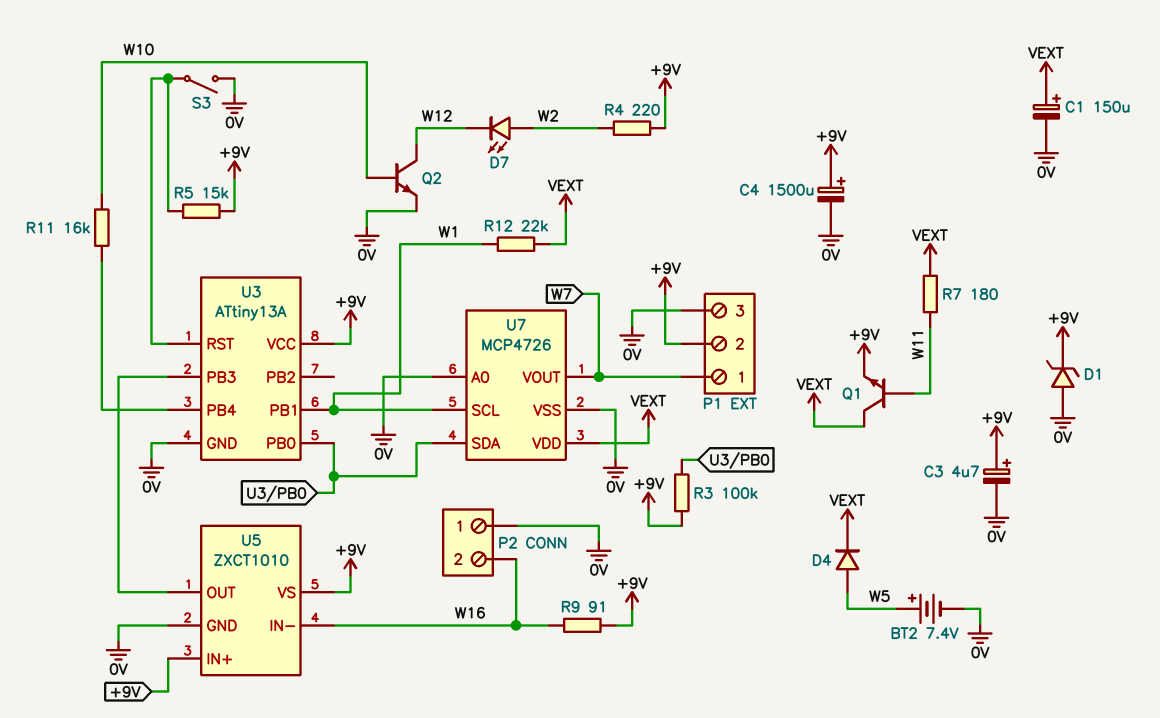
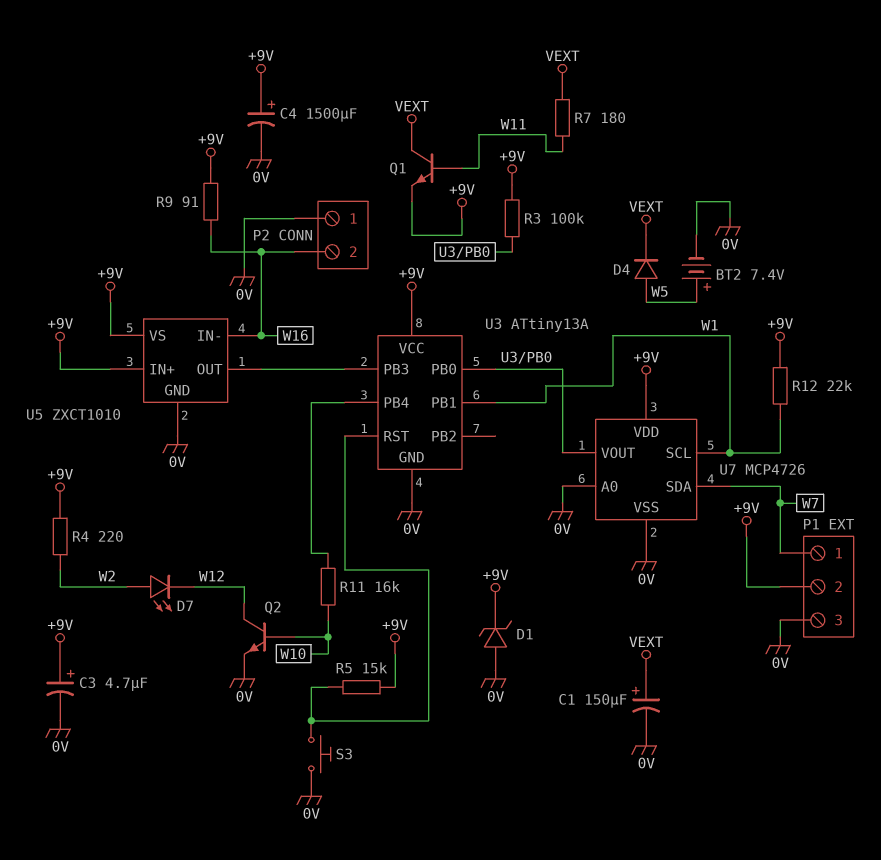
R12: 22k (VEXT, W1) -> 22k (+9V, W1)
S3: switch (0V, U3/RST) -> button (0V, U3/RST)
U7 pin SDA: U3/PB0 -> W7
U7 pin VDD: VEXT -> +9V
U7 pin VOUT: W7 -> U3/PB0

